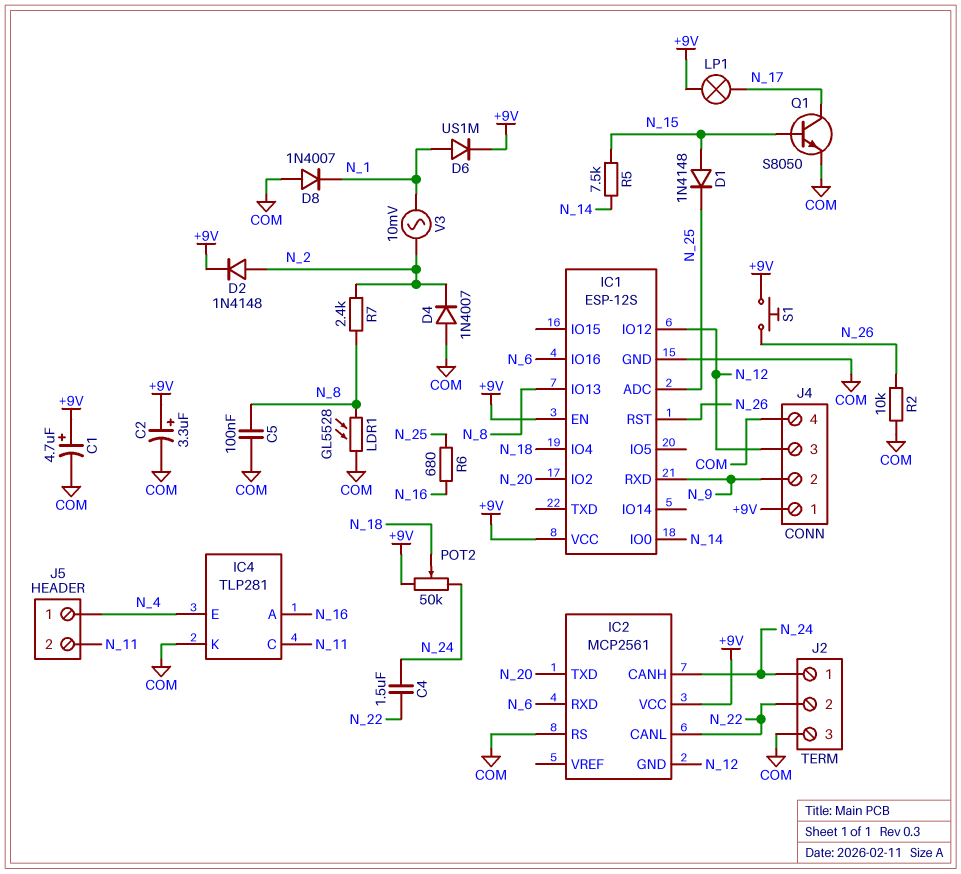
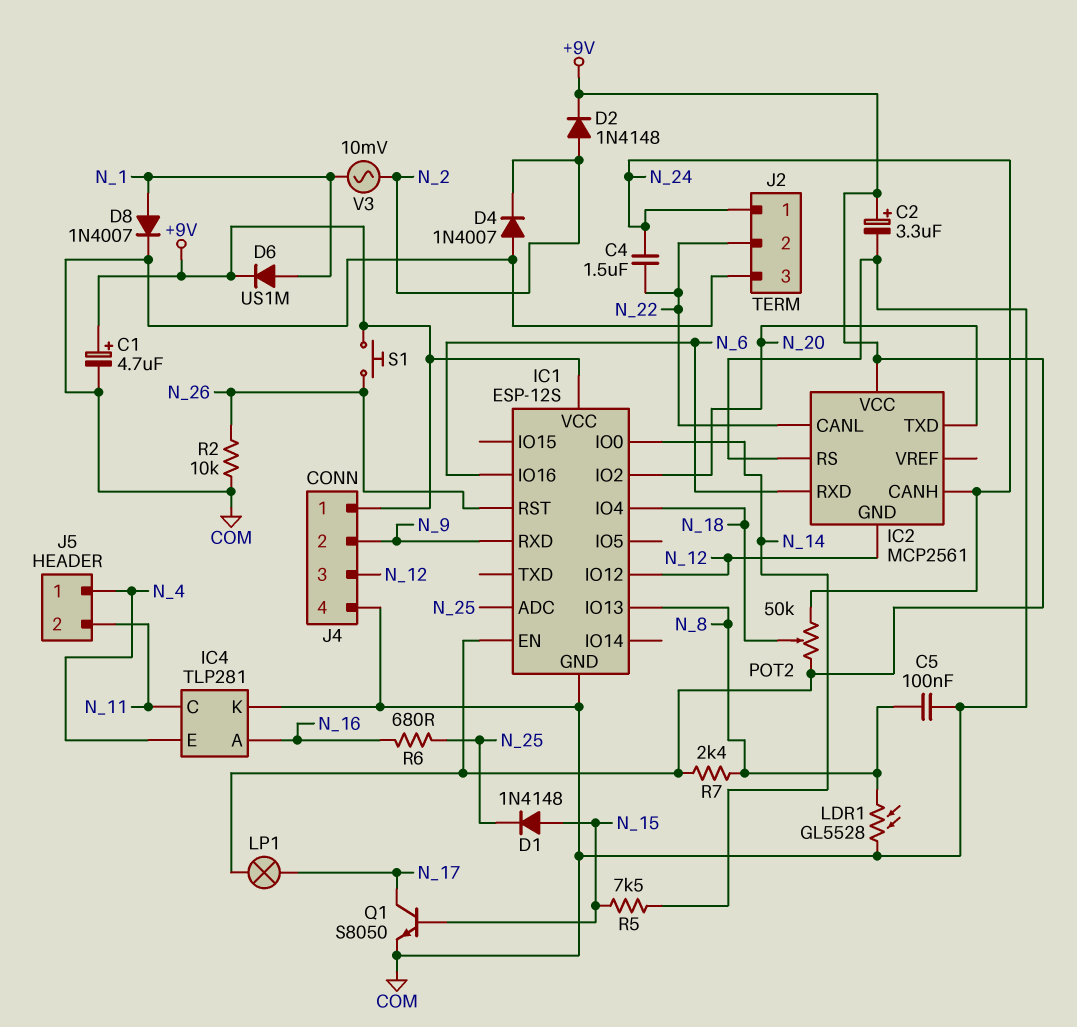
D8: diode 1N4007 (A COM, K N_1) -> diode 1N4007 (A N_1, K COM)
R7: 2.4k (N_2, N_8) -> 2.4k (+9V, N_8)

